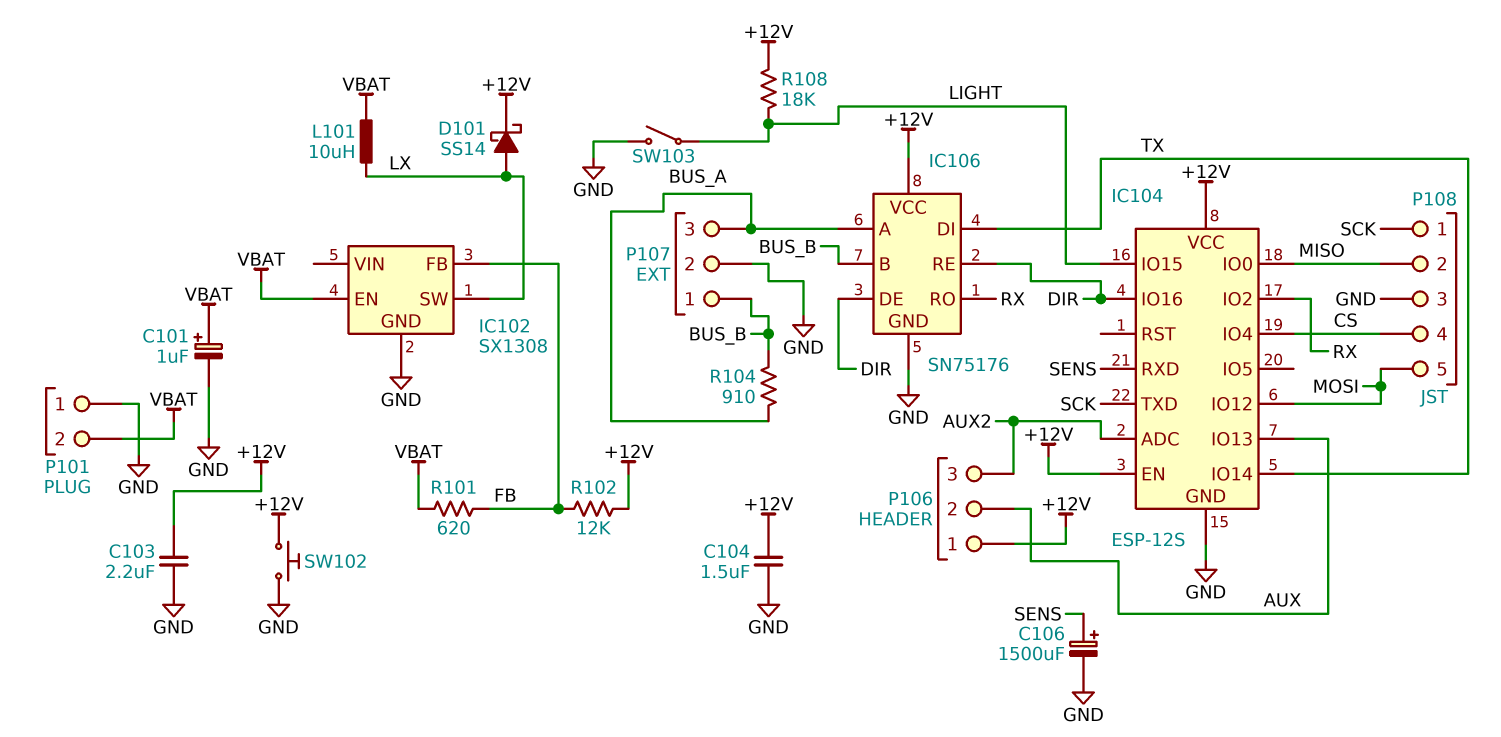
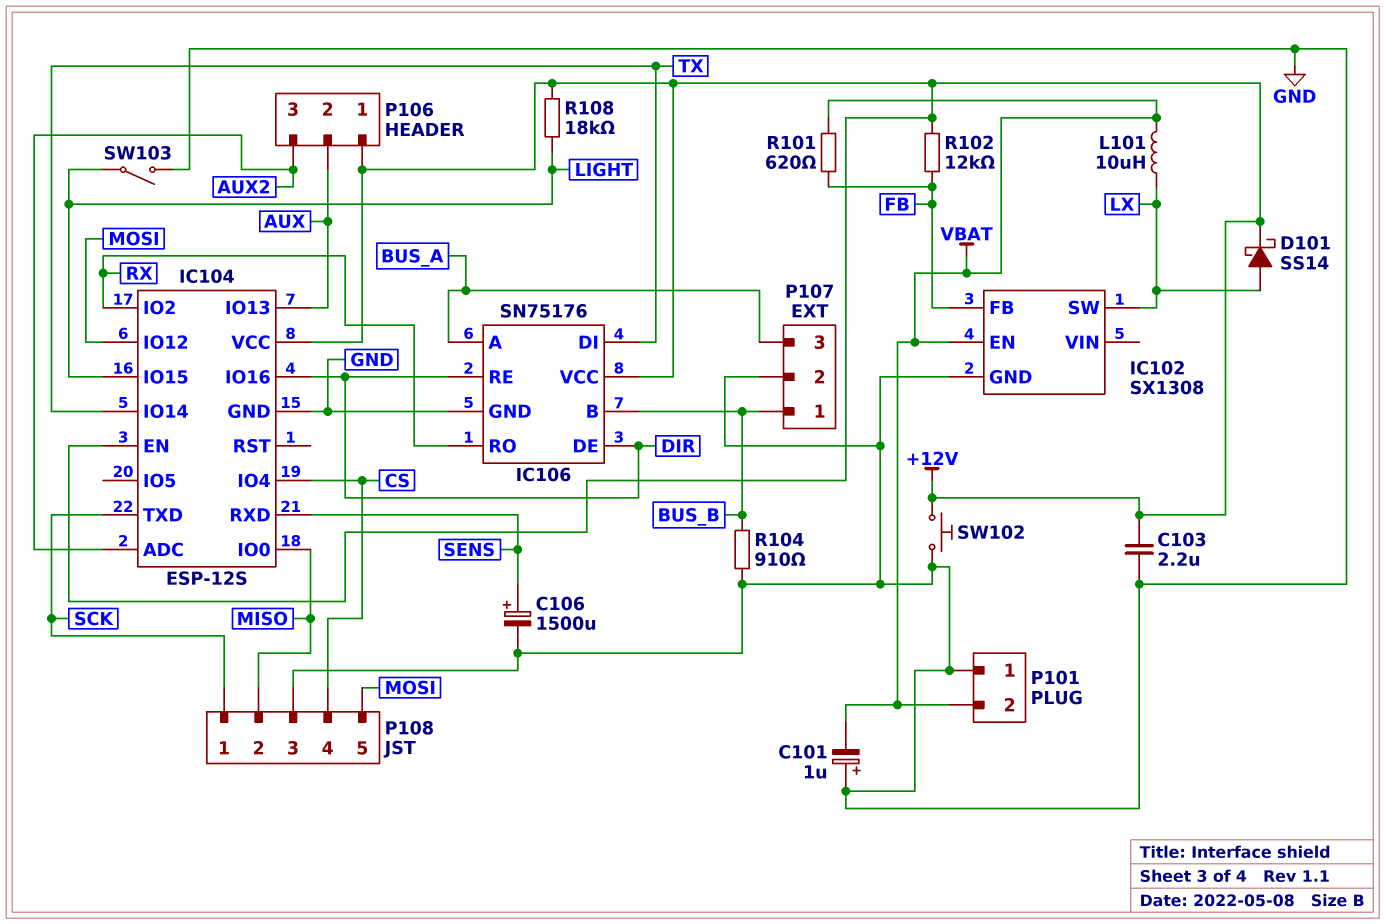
C101: 1uF (plus VBAT, minus GND) -> 1uF (plus GND, minus VBAT)
C104: 1.5uF (+12V, GND) -> none
R104: 910 (BUS_A, BUS_B) -> 910 (BUS_B, GND)

